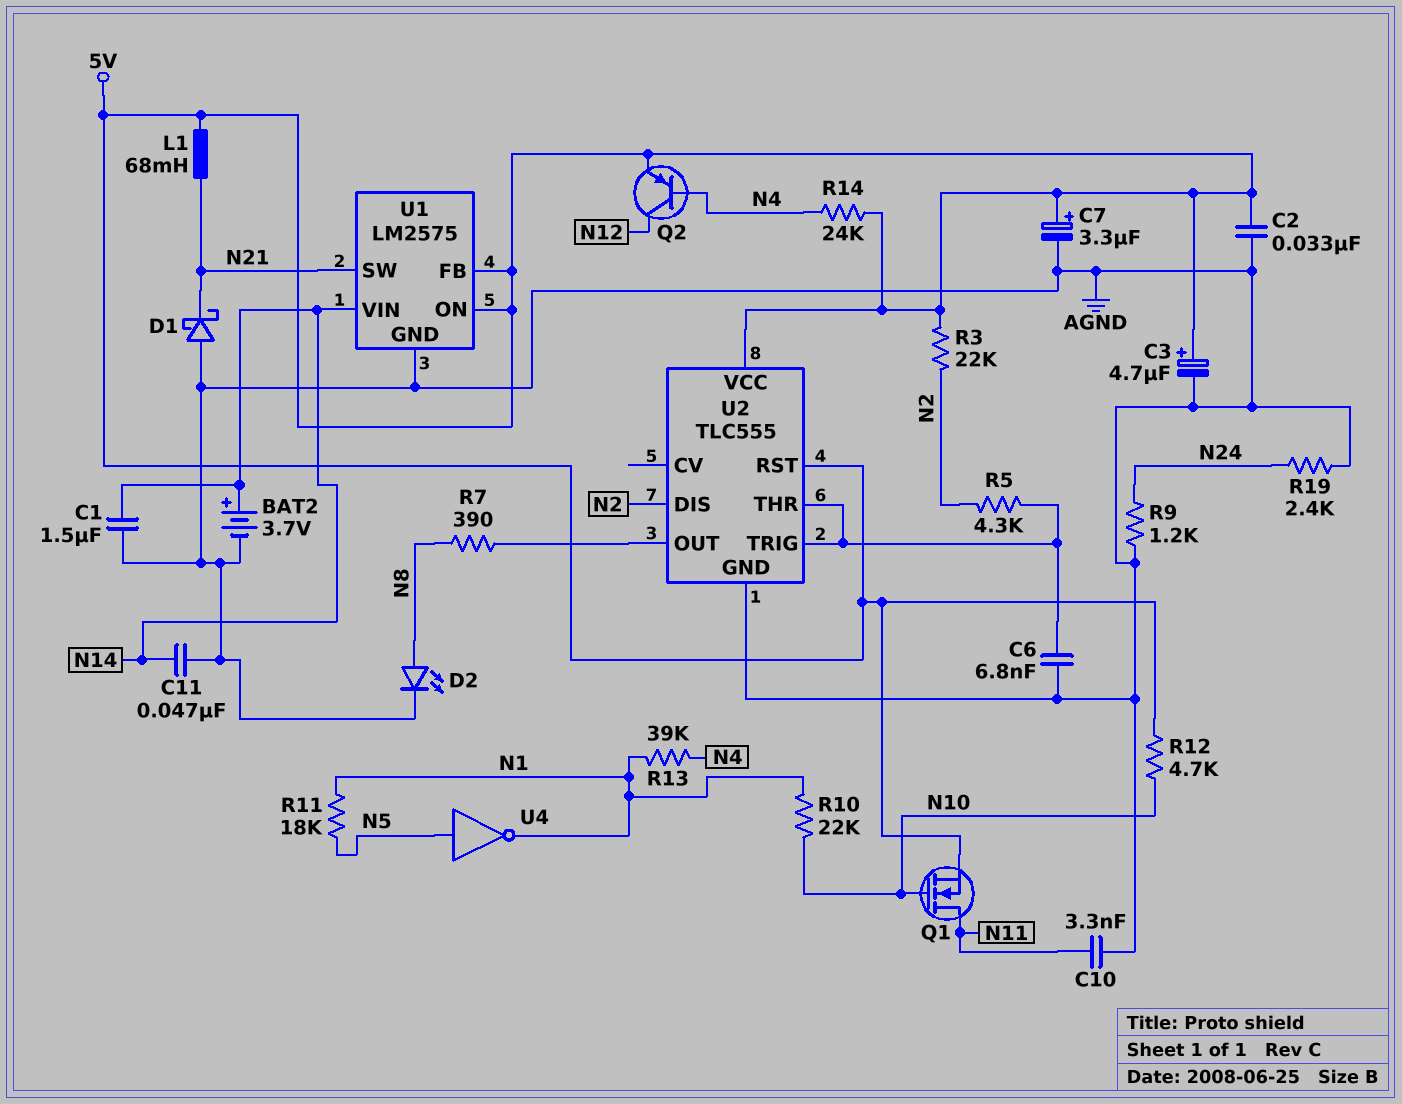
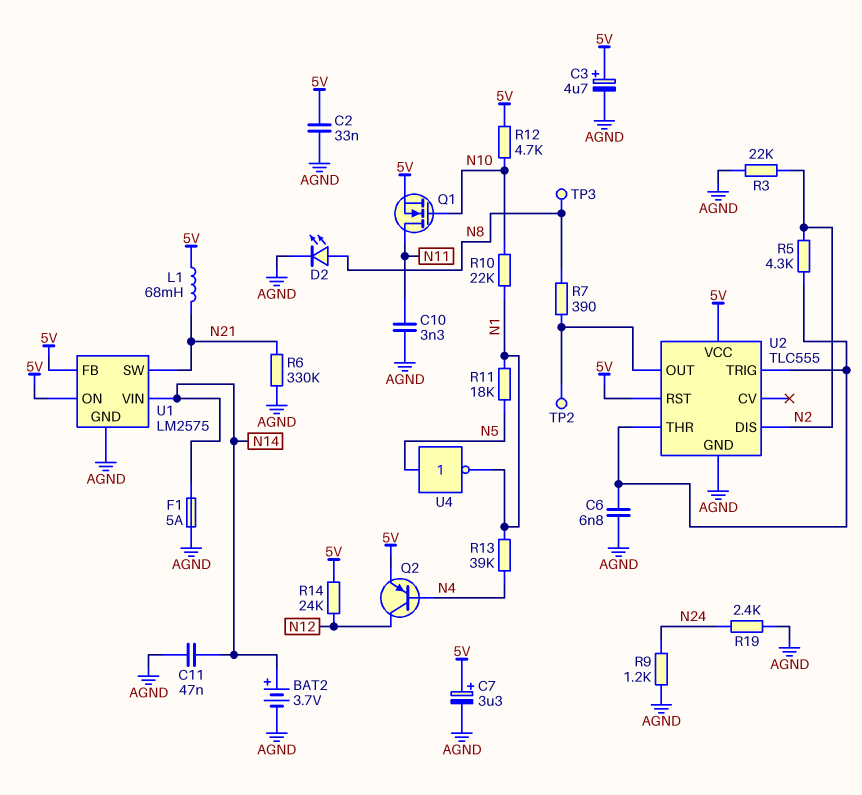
C1: 1.5uF (AGND, N14) -> none
D1: schottky (A AGND, K N21) -> none
F1: none -> 5A (AGND, N14)
R3: 22k (5V, N2) -> 22k (AGND, N2)
R6: none -> 330k (AGND, N21)
R14: 24k (5V, N4) -> 24k (5V, N12)
TP2: none -> test point (U2/OUT)
TP3: none -> test point (N8)

